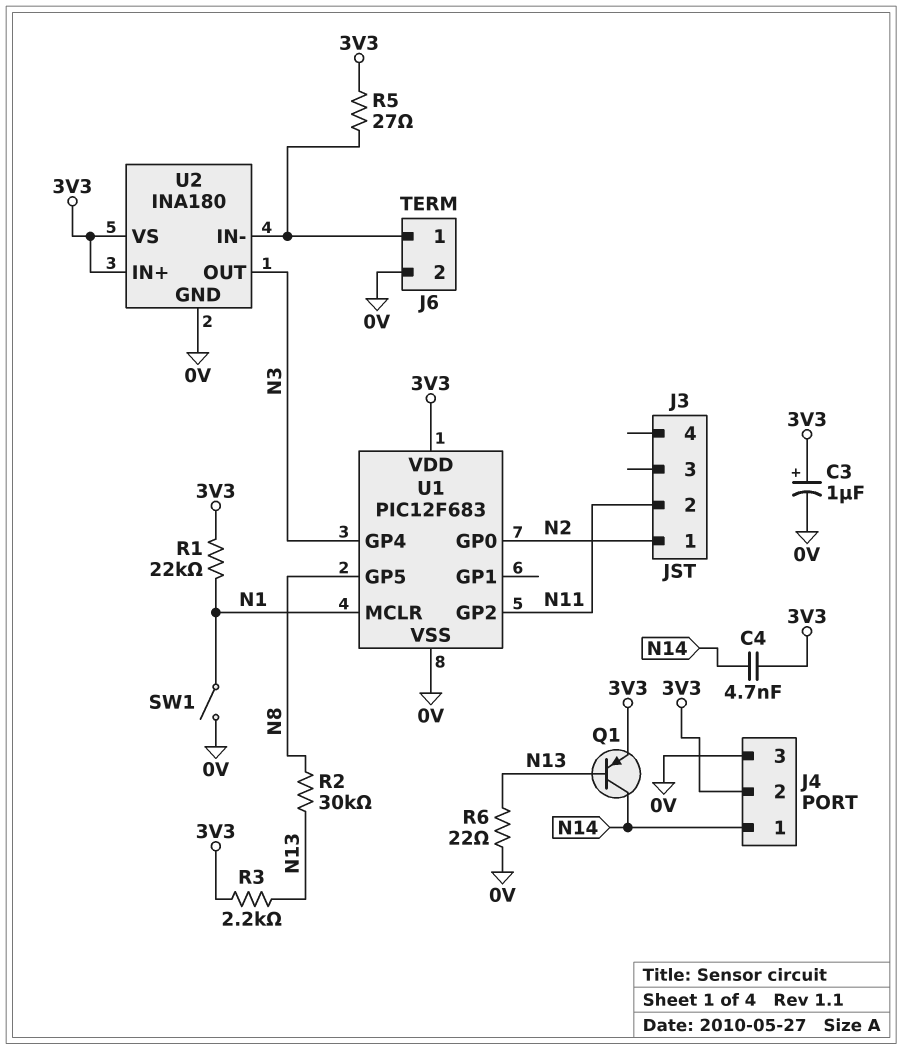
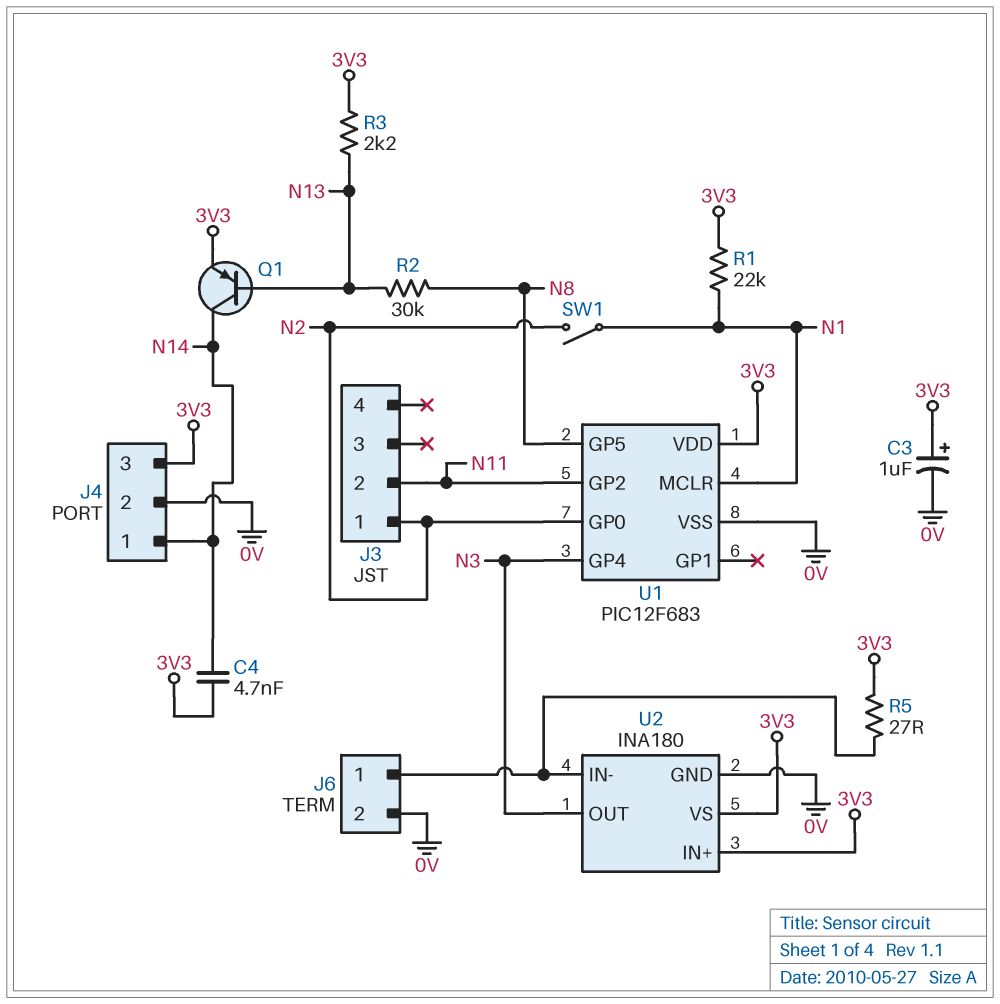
J4 pin 2: 3V3 -> 0V
J4 pin 3: 0V -> 3V3
R6: 22 (0V, N13) -> none
SW1: switch (0V, N1) -> switch (N1, N2)

